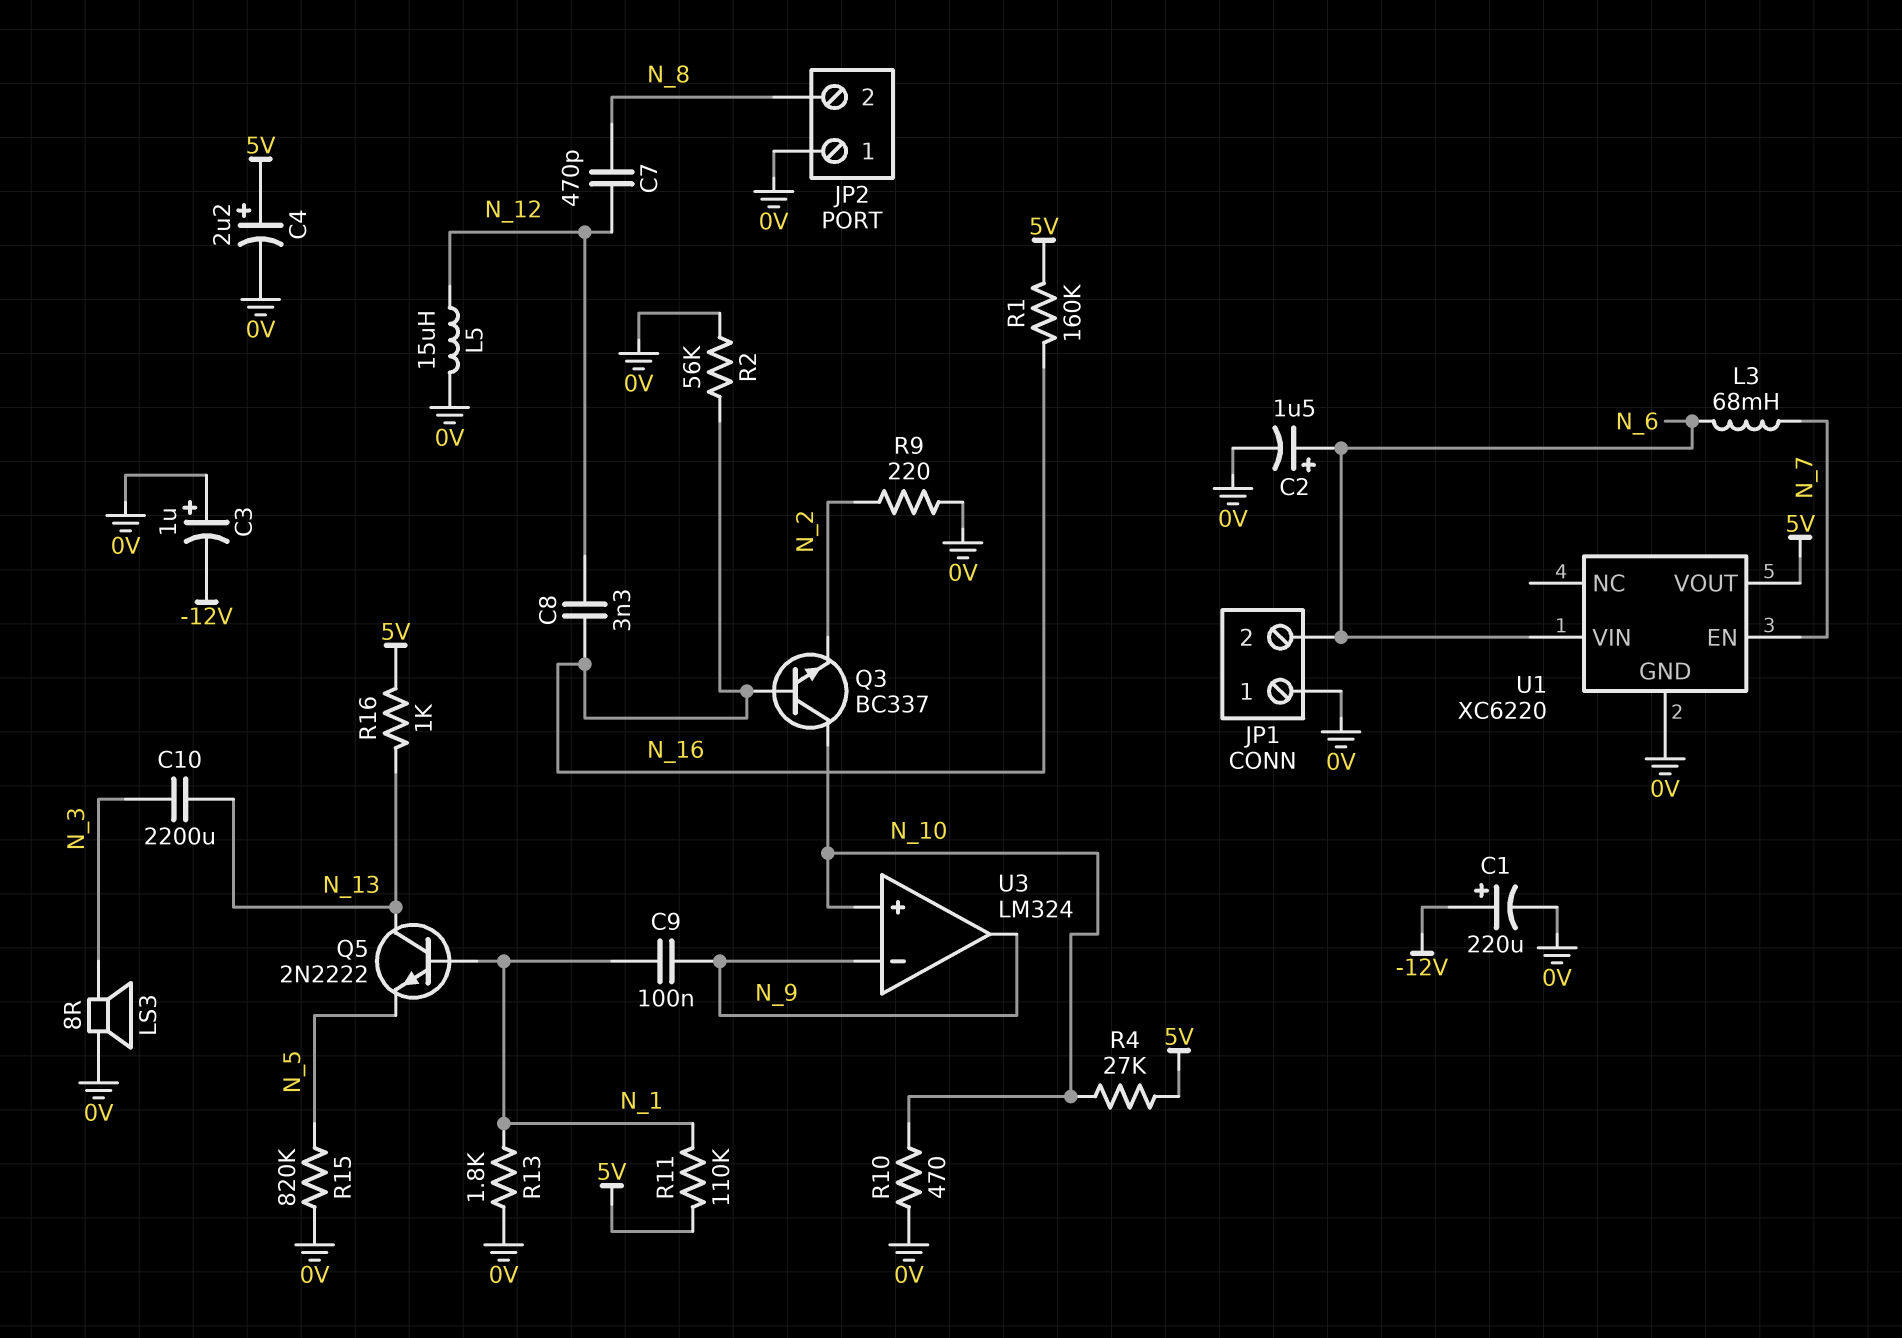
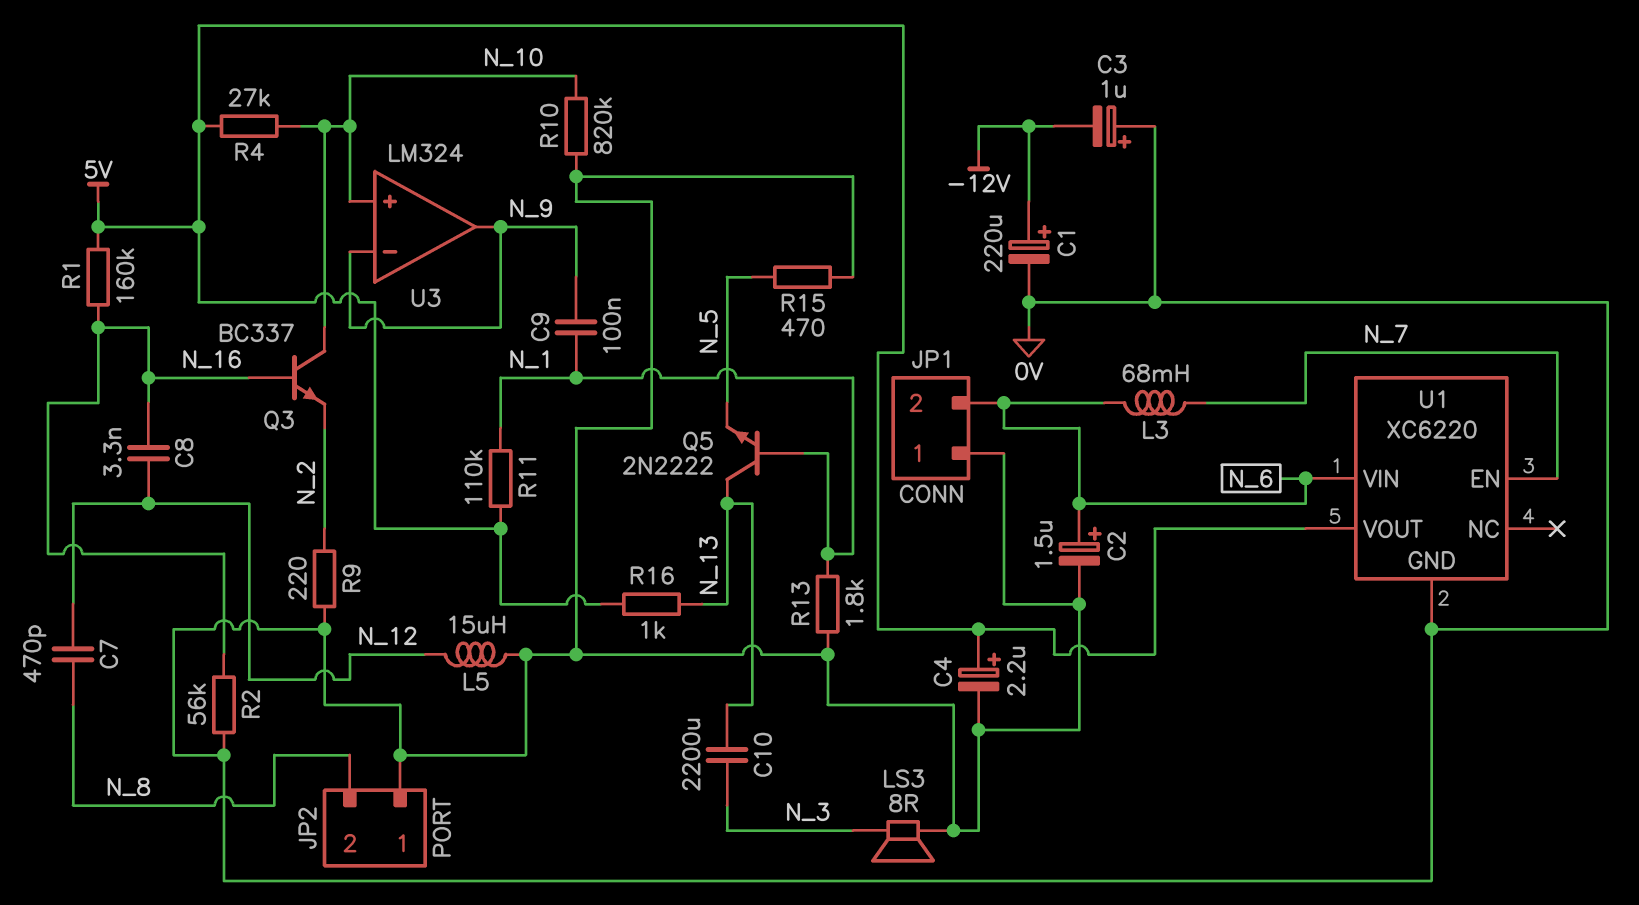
R10: 470 (0V, N_10) -> 820k (0V, N_10)
R15: 820k (0V, N_5) -> 470 (0V, N_5)

